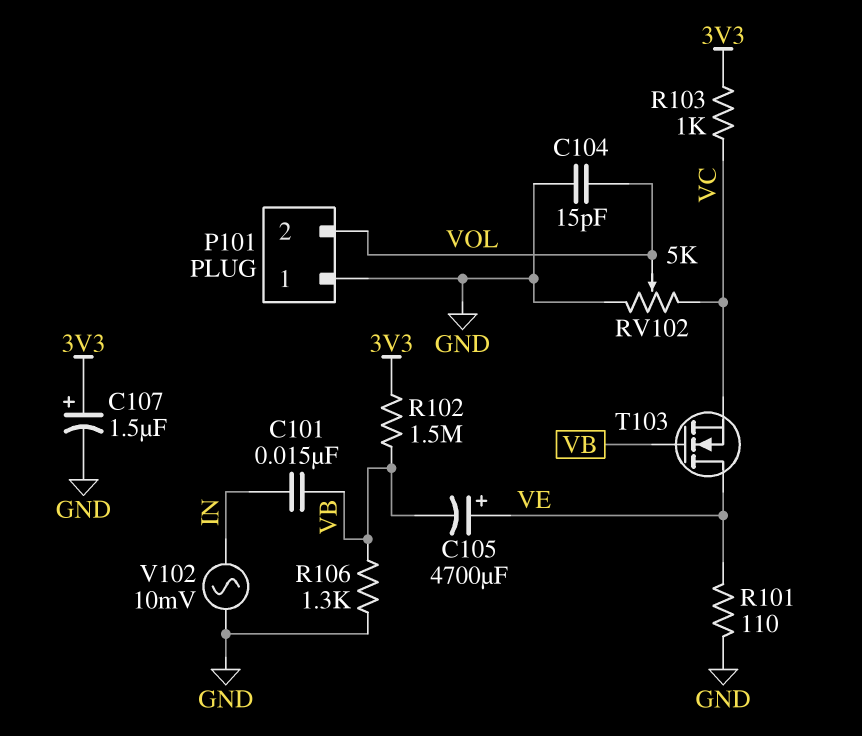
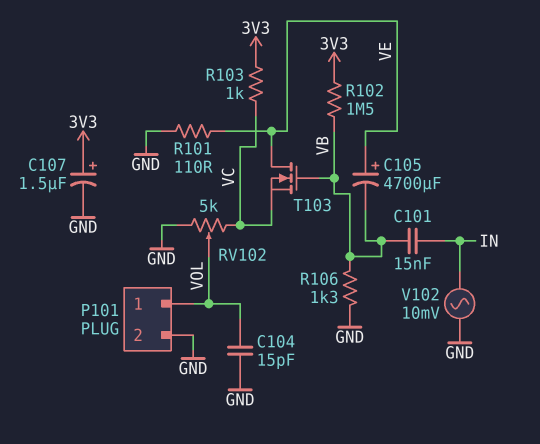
P101 pin 1: GND -> VOL
P101 pin 2: VOL -> GND

